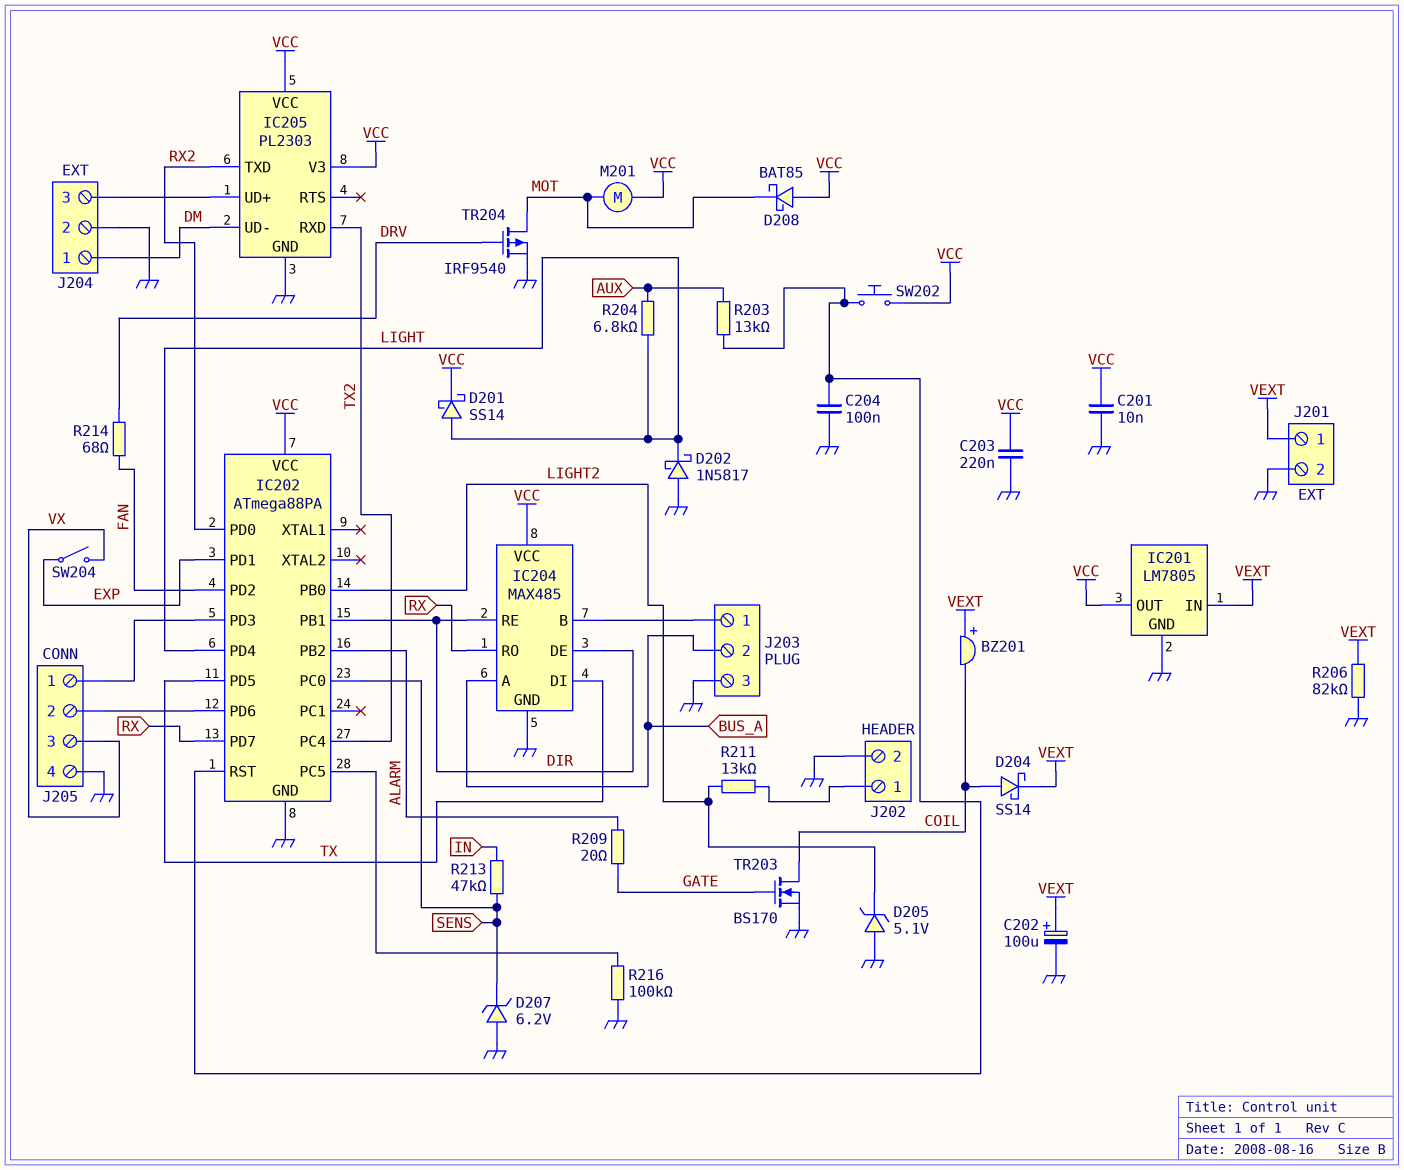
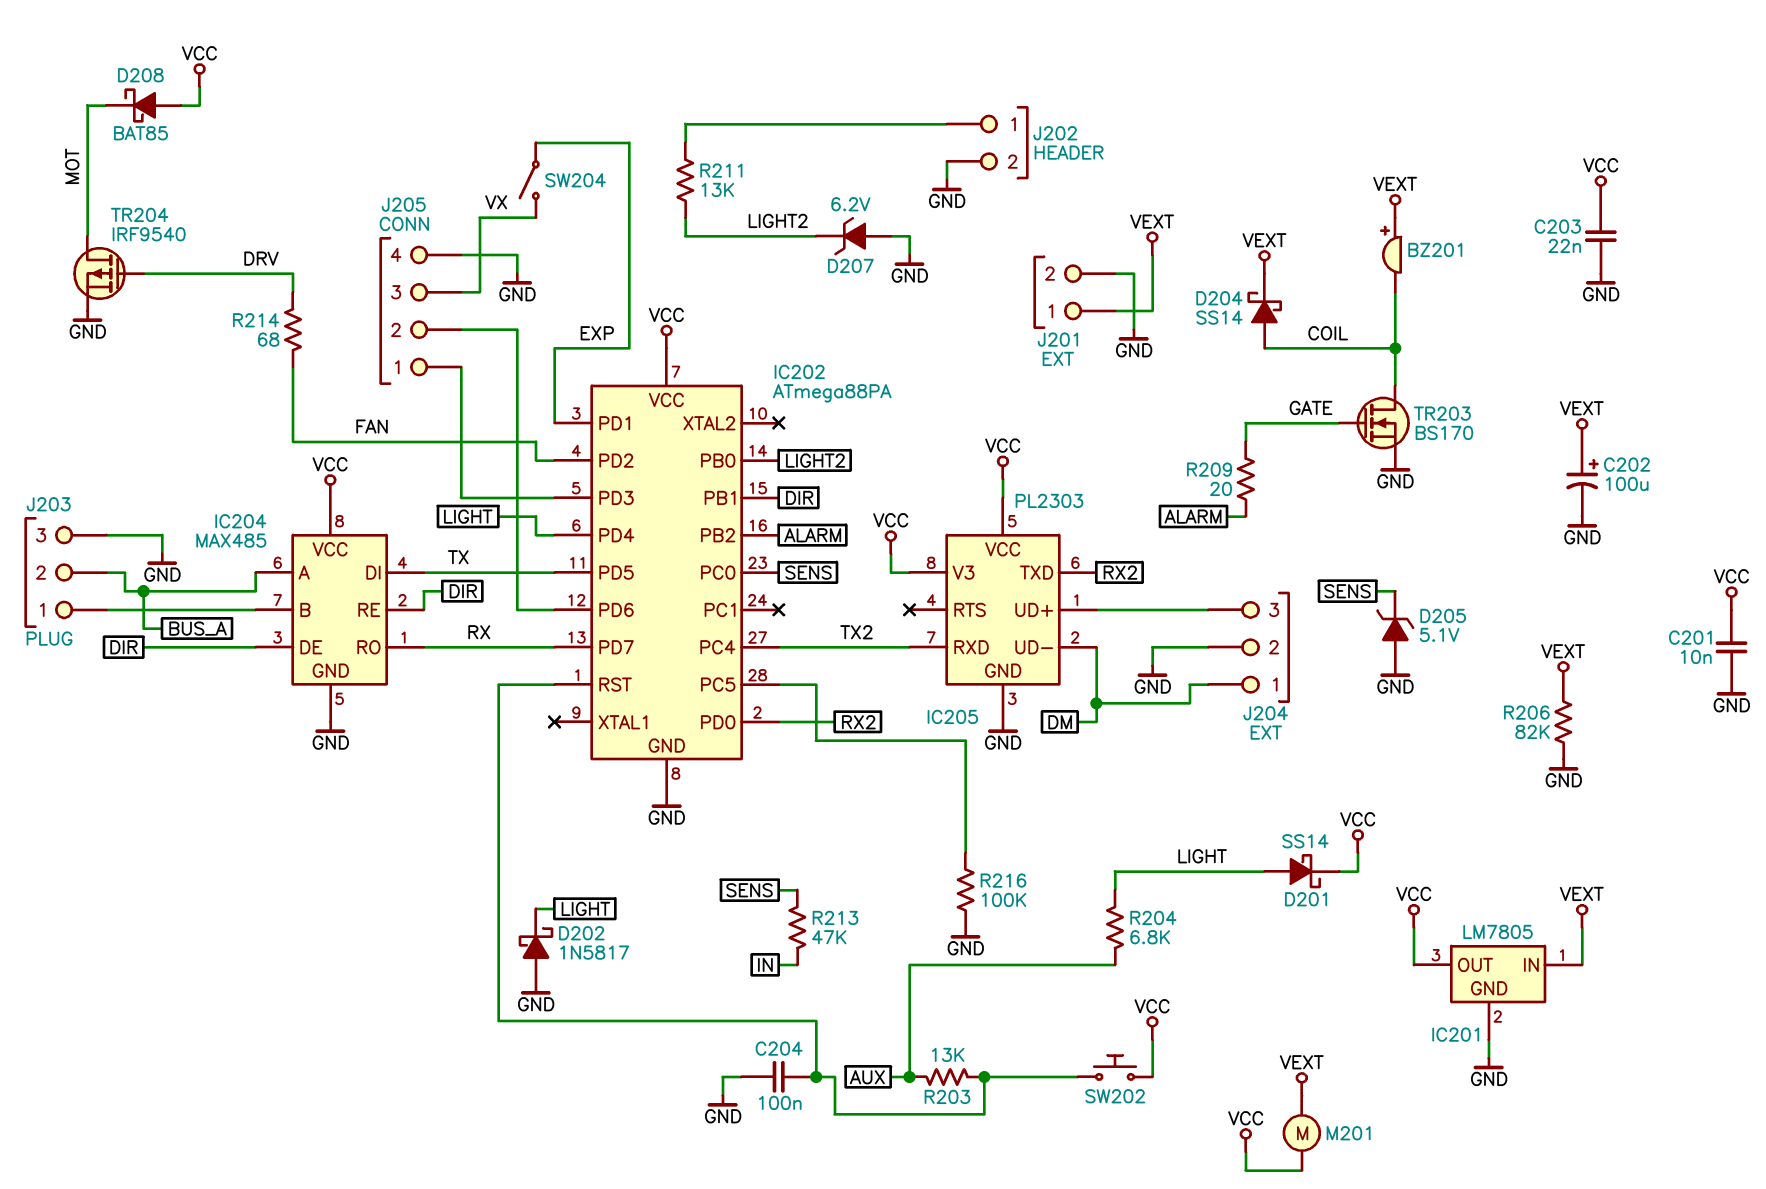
C203: 220nF (GND, VCC) -> 22nF (GND, VCC)
D205: zener 5.1V (A GND, K LIGHT2) -> zener 5.1V (A GND, K SENS)
D207: zener 6.2V (A GND, K SENS) -> zener 6.2V (A GND, K LIGHT2)
M201: motor (MOT, VCC) -> motor (VCC, VEXT)

